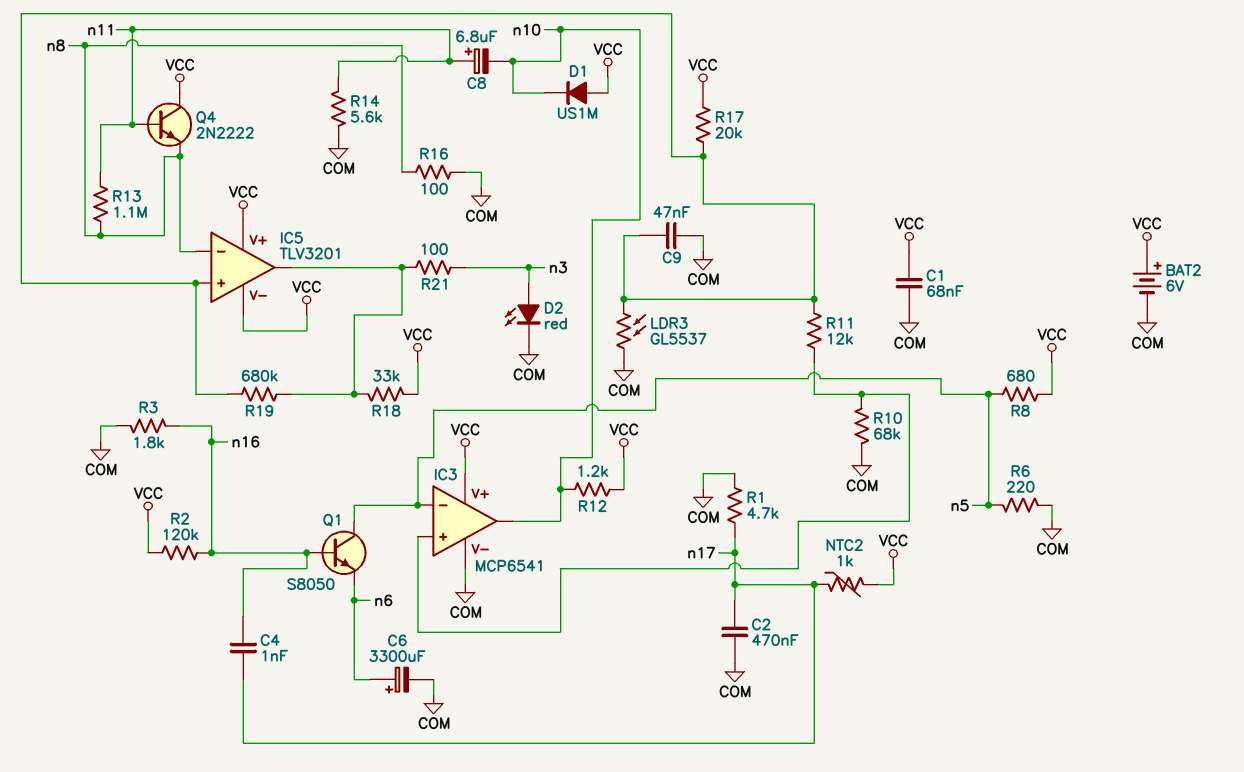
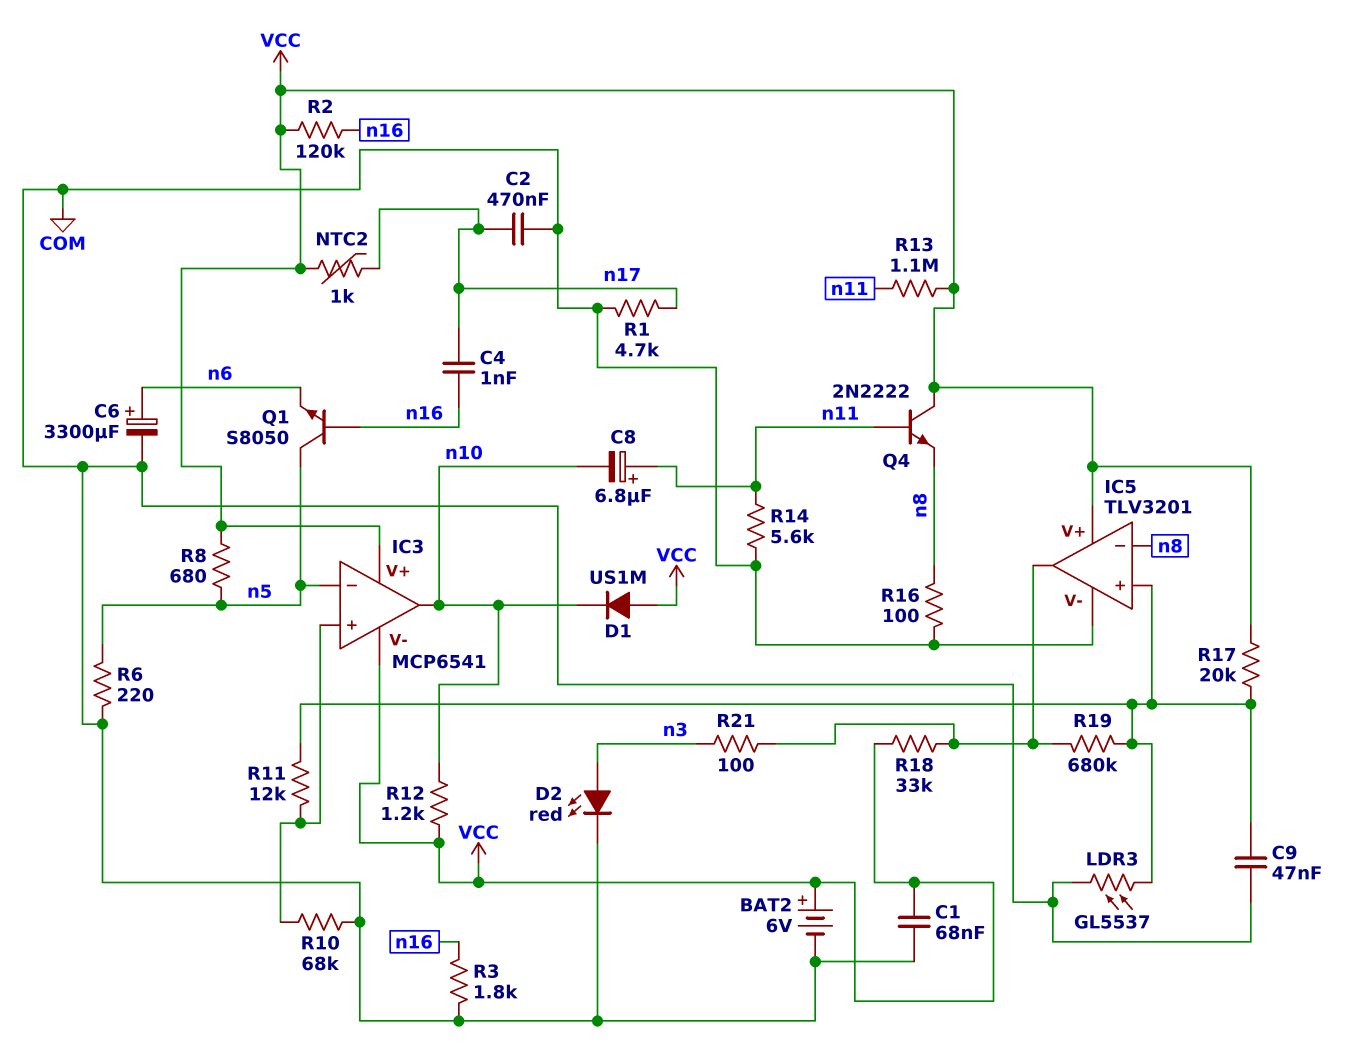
IC3 pin V-: COM -> VCC
IC5 pin V-: VCC -> COM
R13: 1.1M (n8, n11) -> 1.1M (VCC, n11)

